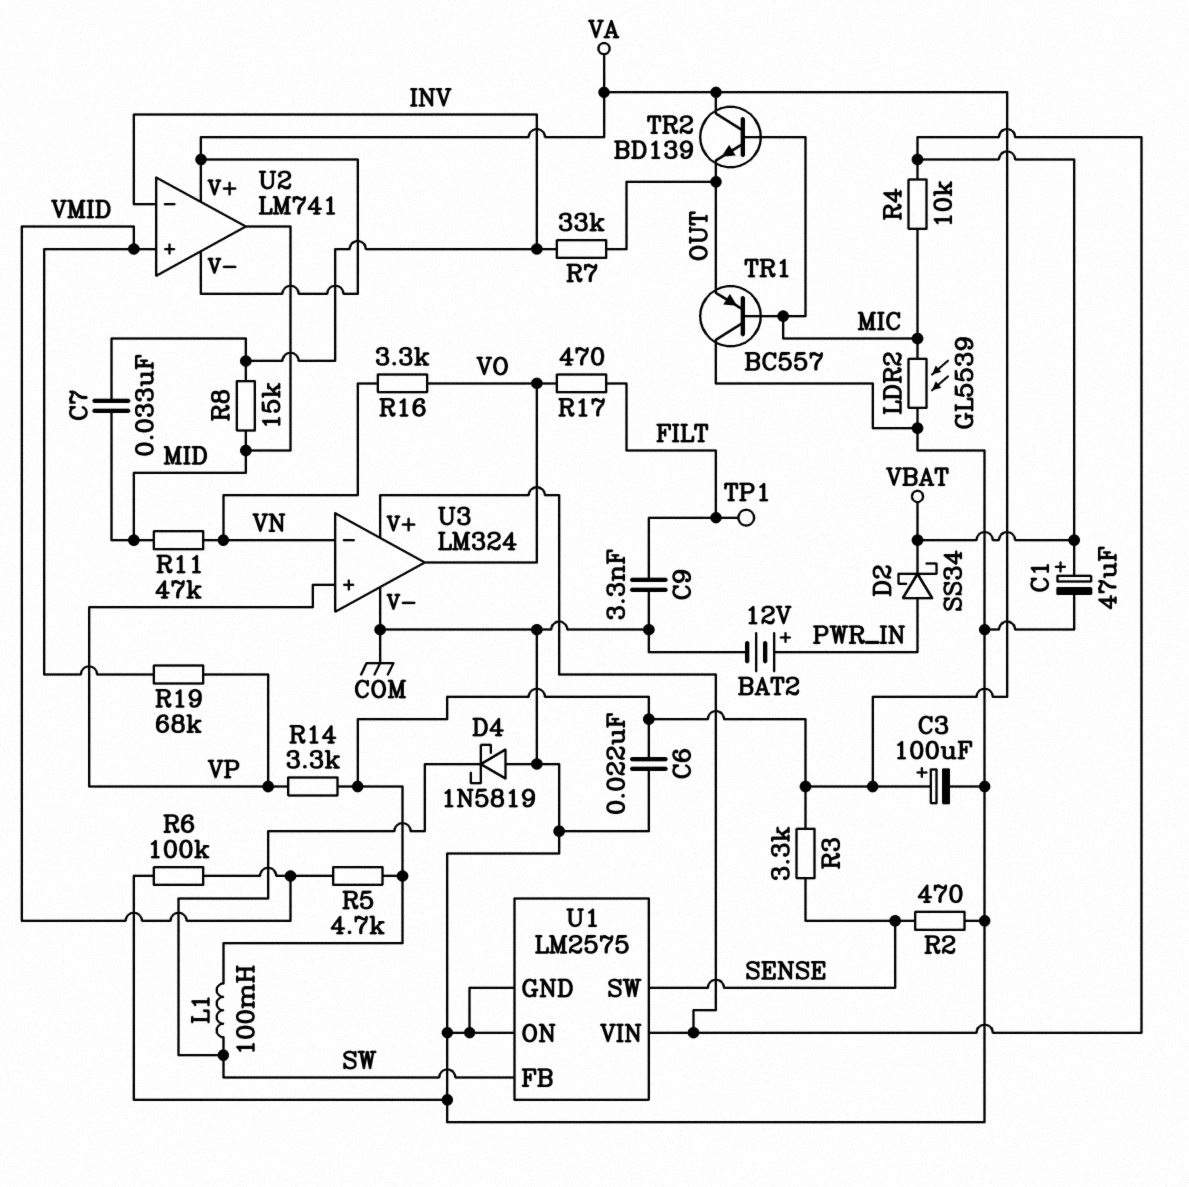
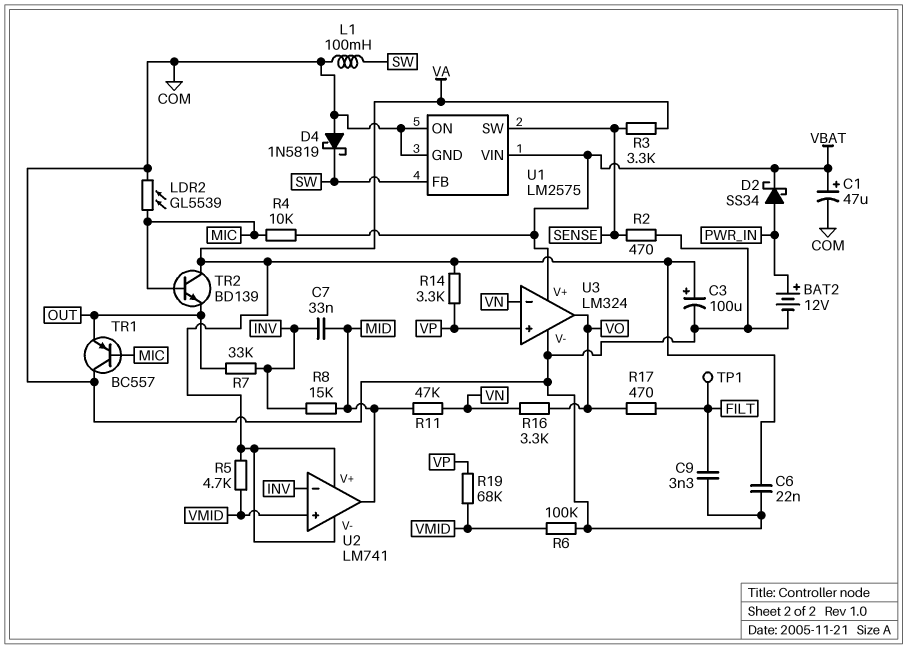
L1: 100mH (SW, VA) -> 100mH (COM, SW)

